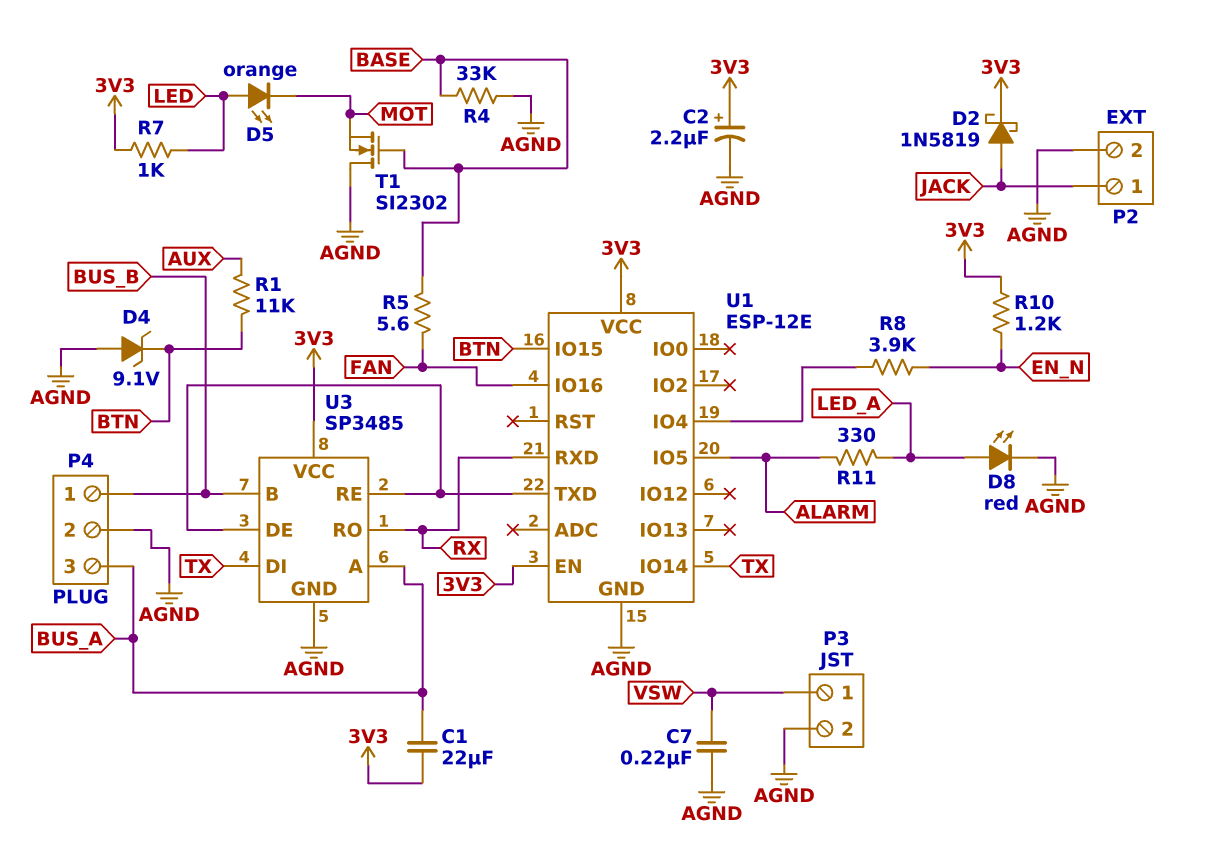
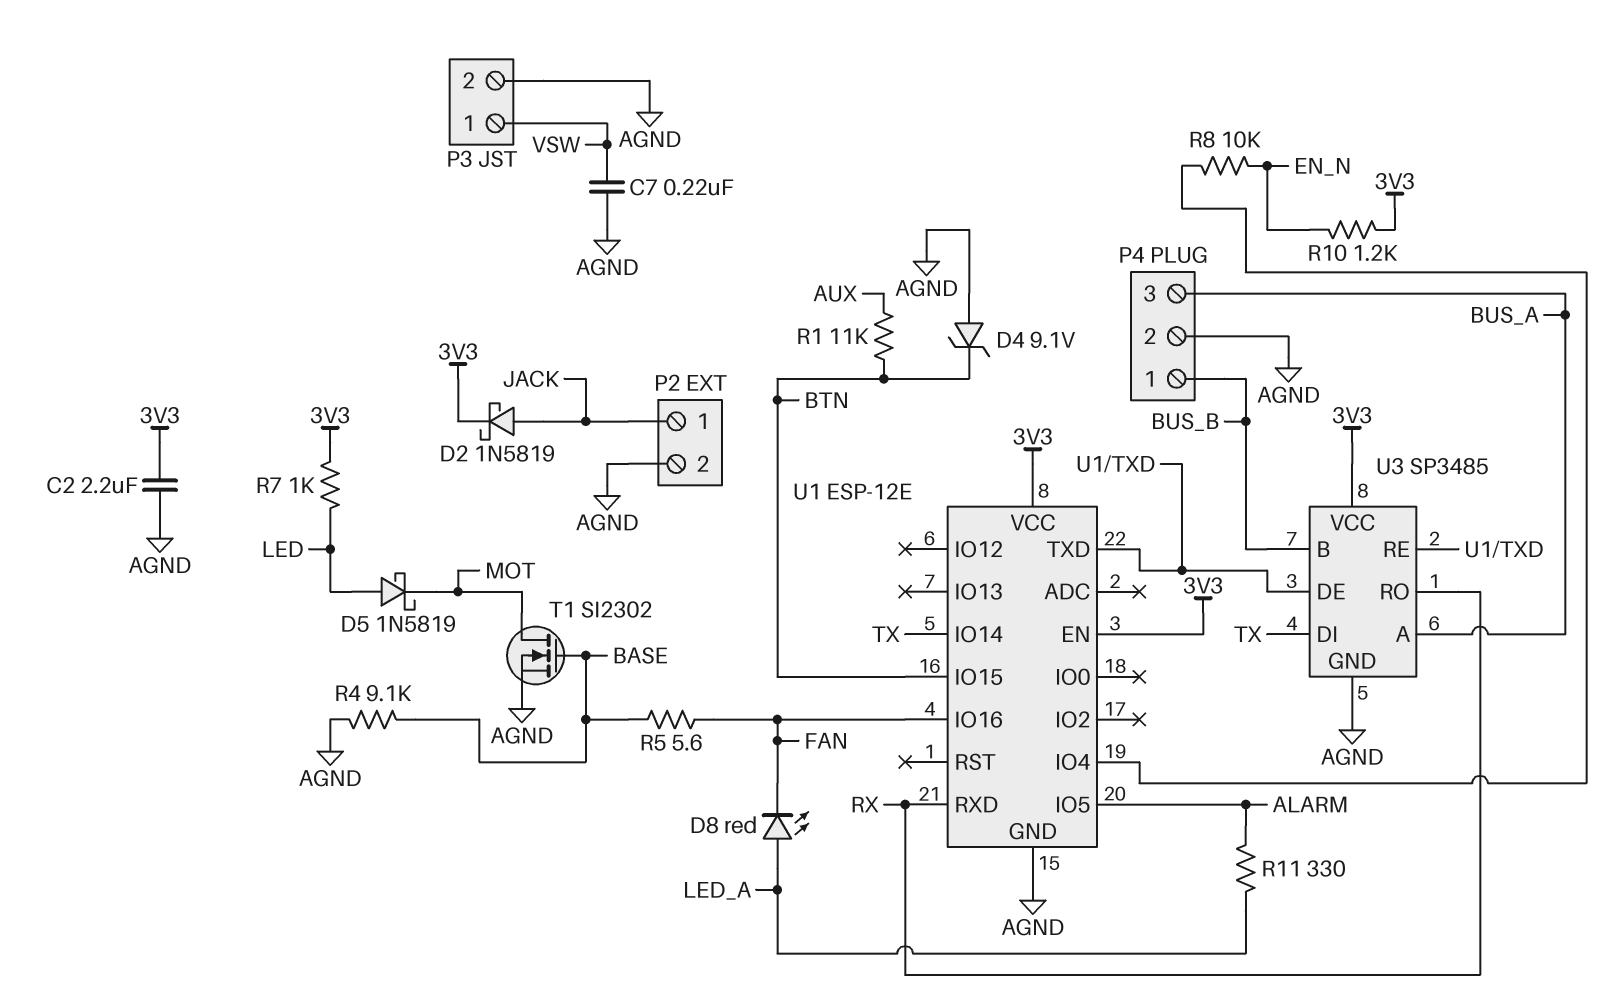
C1: 22uF (3V3, BUS_A) -> none
C2: 2.2uF (plus 3V3, minus AGND) -> 2.2uF (3V3, AGND)
D5: LED orange (A LED, K MOT) -> schottky 1N5819 (A LED, K MOT)
D8: LED red (A LED_A, K AGND) -> LED red (A LED_A, K FAN)
R4: 33k (AGND, BASE) -> 9.1k (AGND, BASE)
R8: 3.9k (EN_N, U1/IO4) -> 10k (EN_N, U1/IO4)
T1: NMOS SI2302 (G BASE, D AGND, S MOT) -> NMOS SI2302 (G BASE, D MOT, S AGND)

